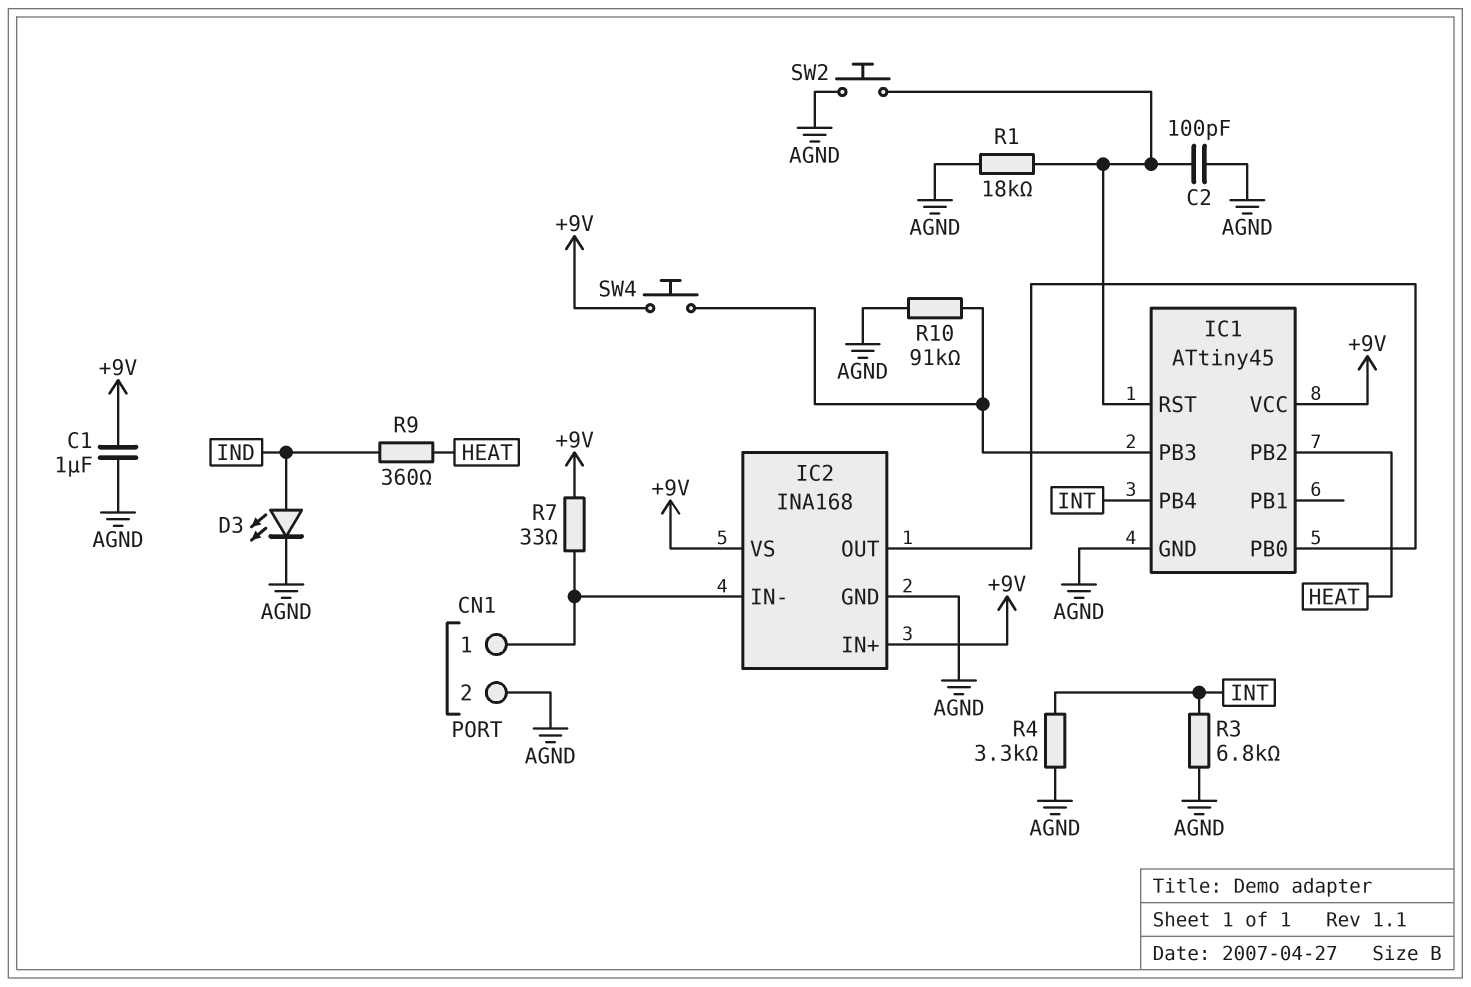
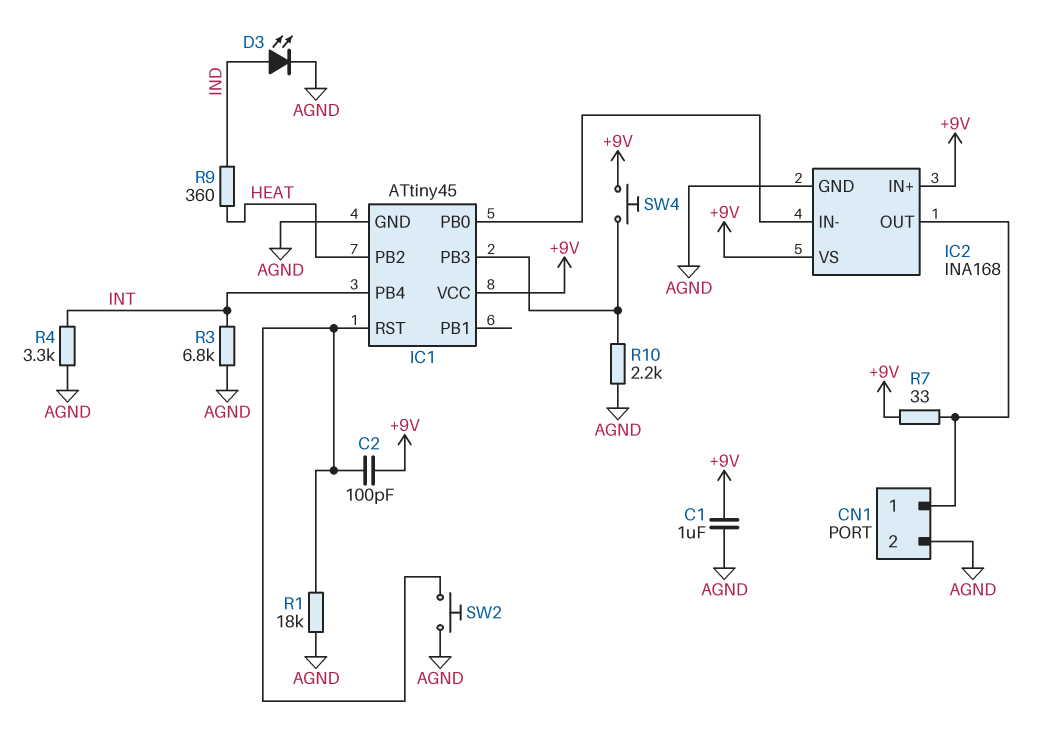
C2: 100pF (AGND, IC1/RST) -> 100pF (+9V, IC1/RST)
IC2 pin IN-: CN1/1 -> IC1/PB0
IC2 pin OUT: IC1/PB0 -> CN1/1
R10: 91k (AGND, IC1/PB3) -> 2.2k (AGND, IC1/PB3)

